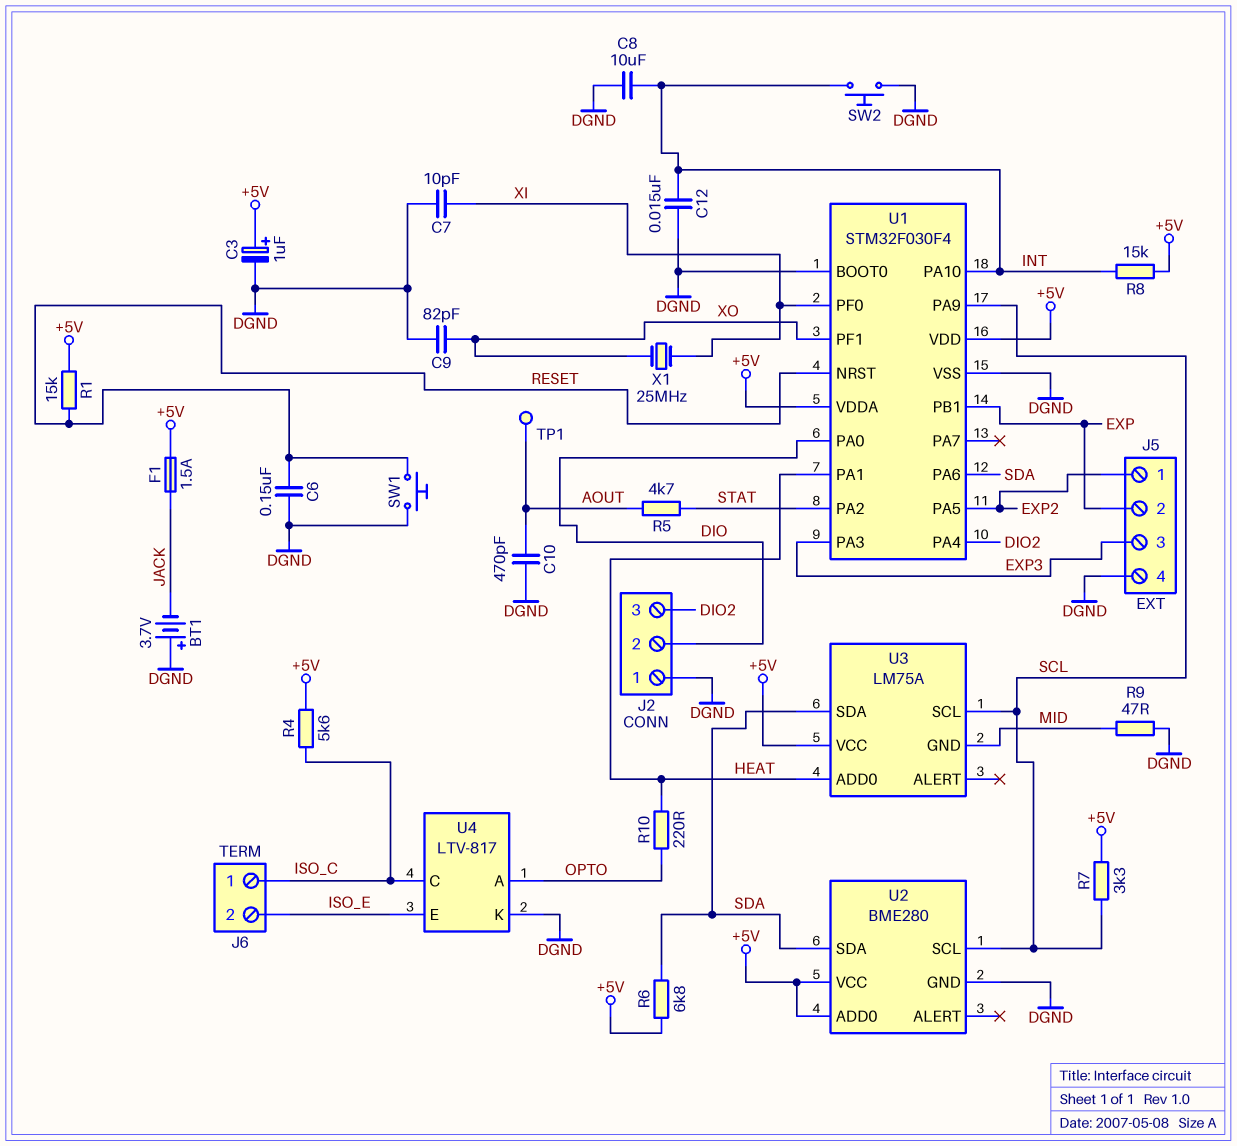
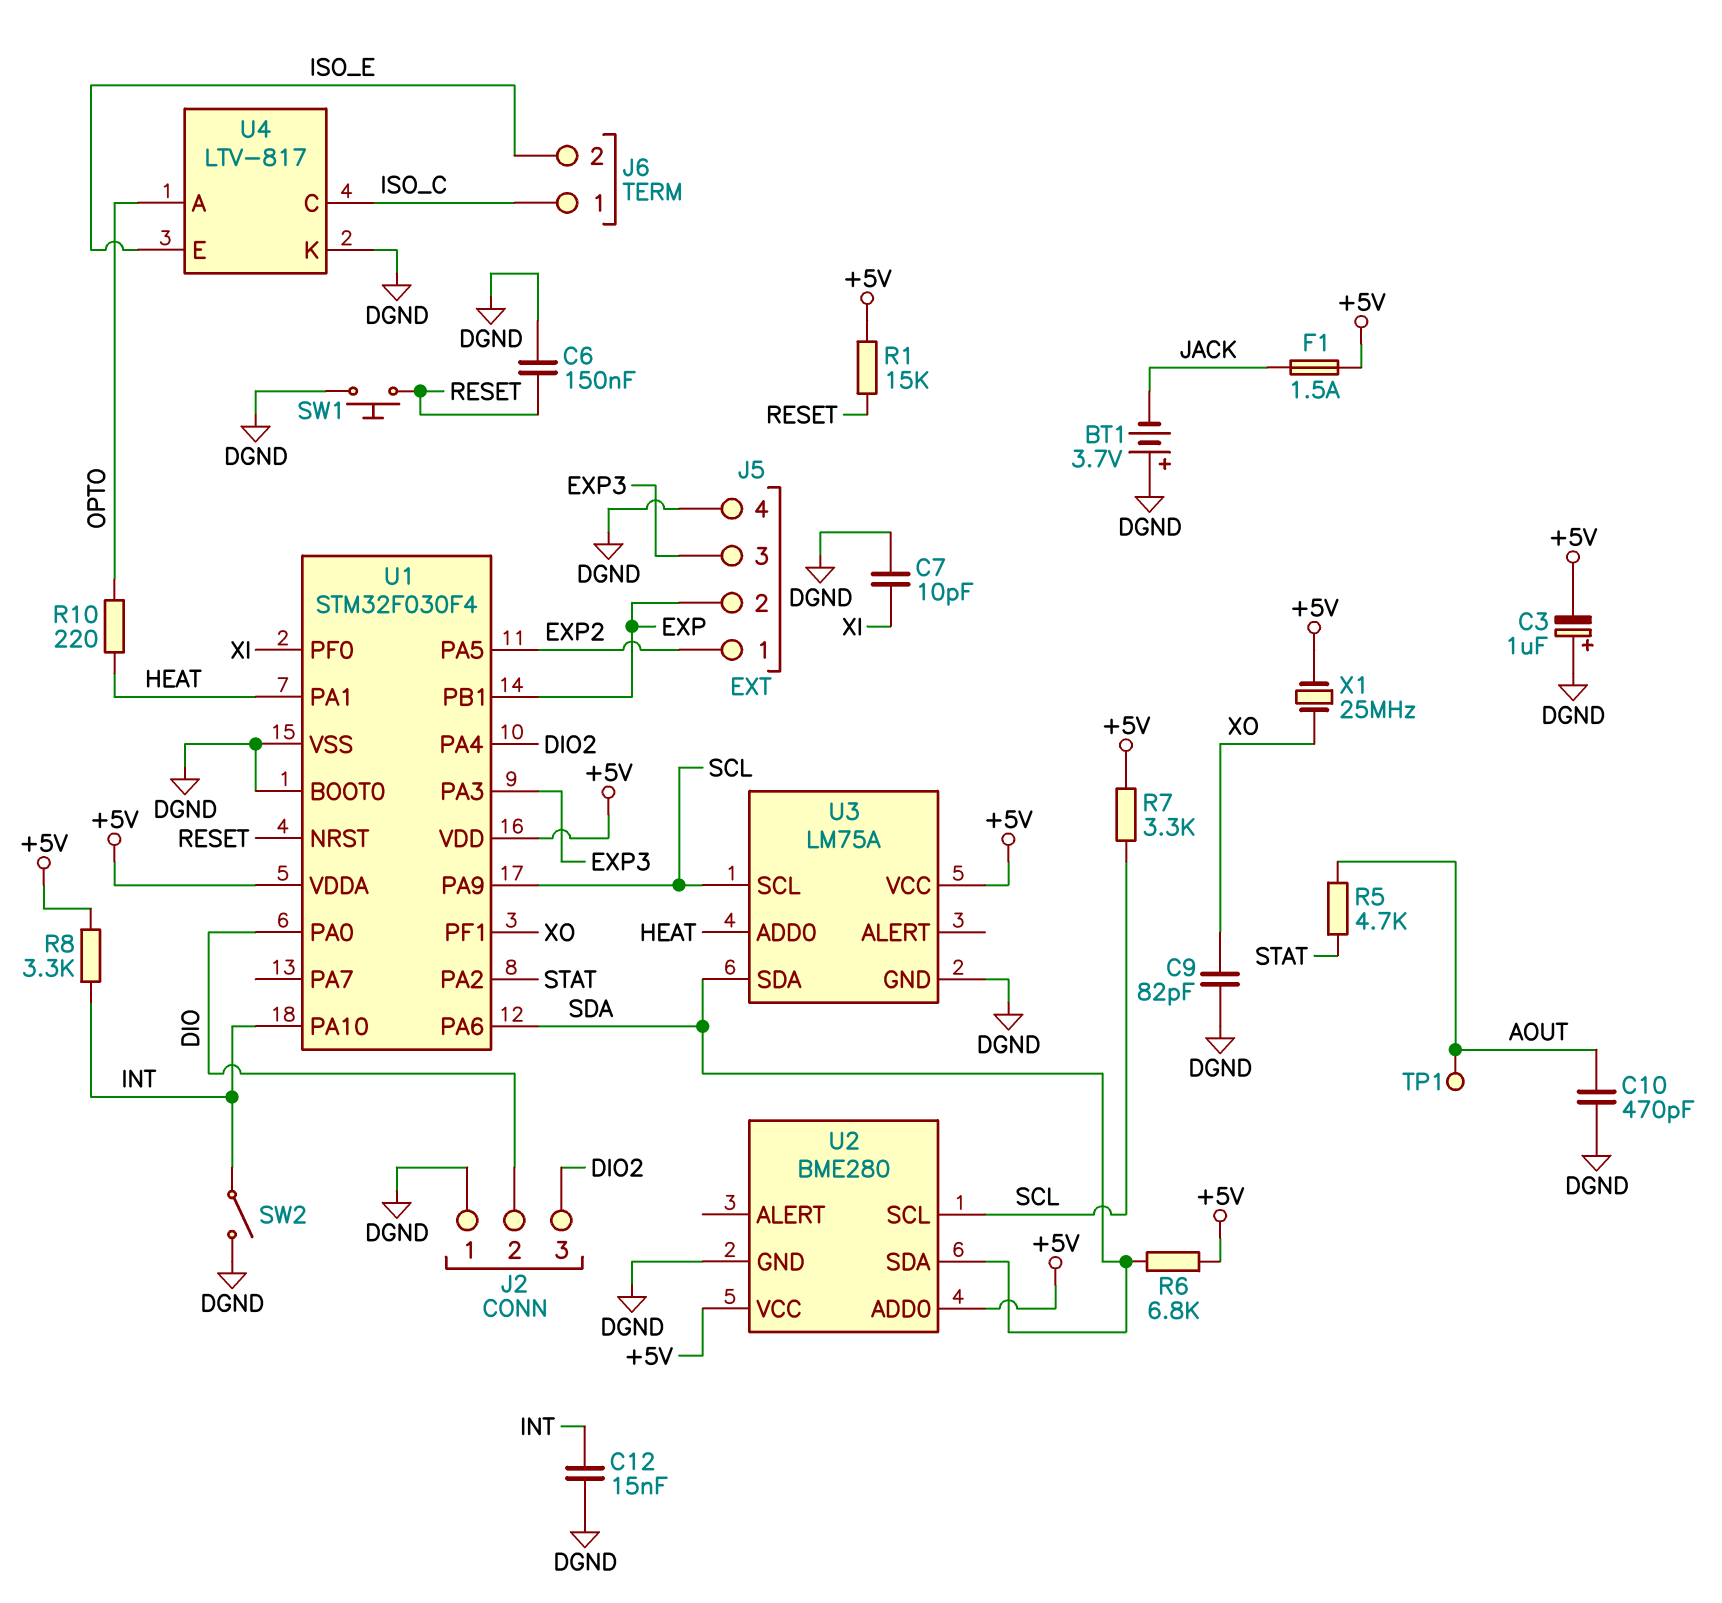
C3: 1uF (plus +5V, minus DGND) -> 1uF (plus DGND, minus +5V)
C8: 10uF (DGND, INT) -> none
R4: 5.6k (+5V, ISO_C) -> none
R8: 15k (+5V, INT) -> 3.3k (+5V, INT)
R9: 47 (DGND, MID) -> none
SW2: button (DGND, INT) -> switch (DGND, INT)
U3 pin GND: MID -> DGND
X1: 25MHz (XI, XO) -> 25MHz (+5V, XO)

